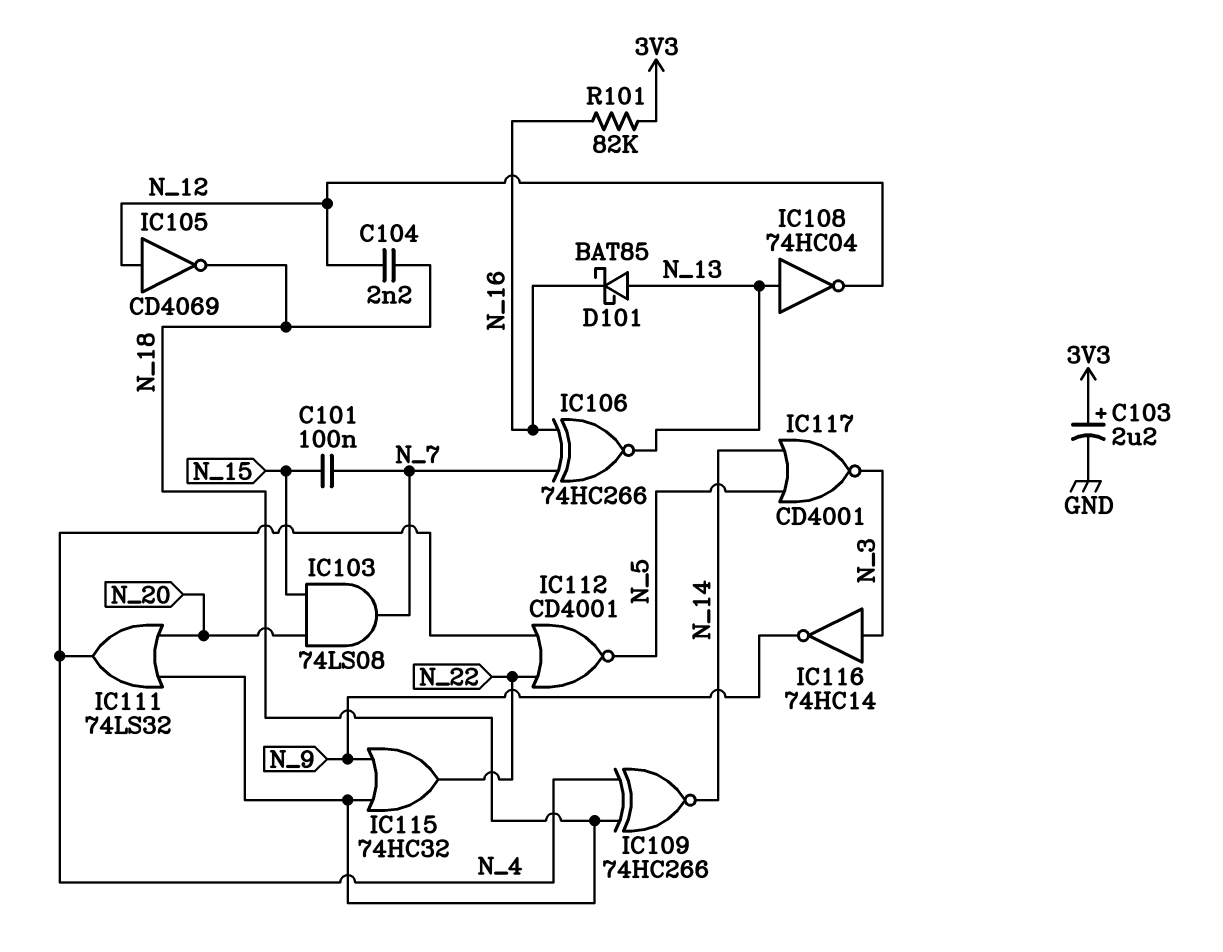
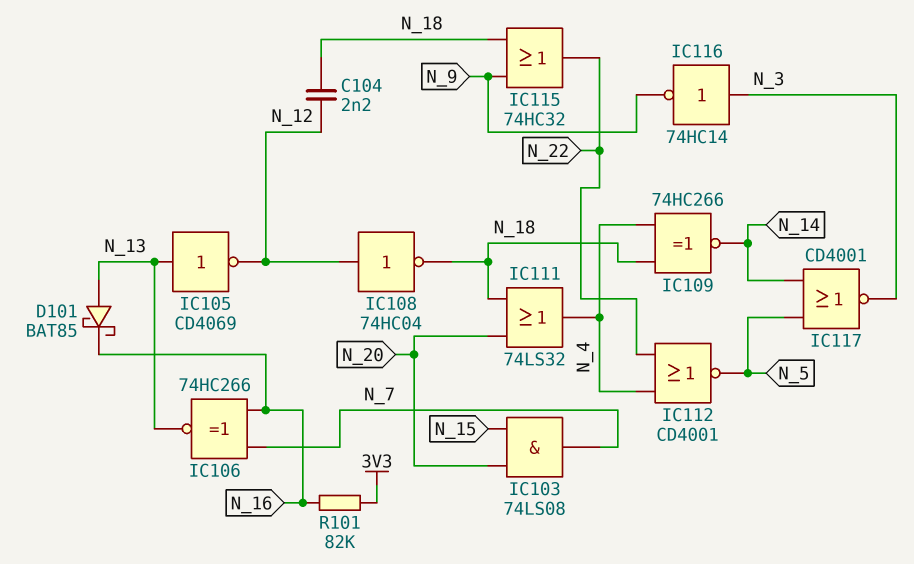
C101: 100nF (N_7, N_15) -> none
C103: 2.2uF (plus 3V3, minus GND) -> none
IC105: NOT CD4069 (in N_12, out N_18) -> NOT CD4069 (in N_13, out N_12)
IC108: NOT 74HC04 (in N_13, out N_12) -> NOT 74HC04 (in N_12, out N_18)

